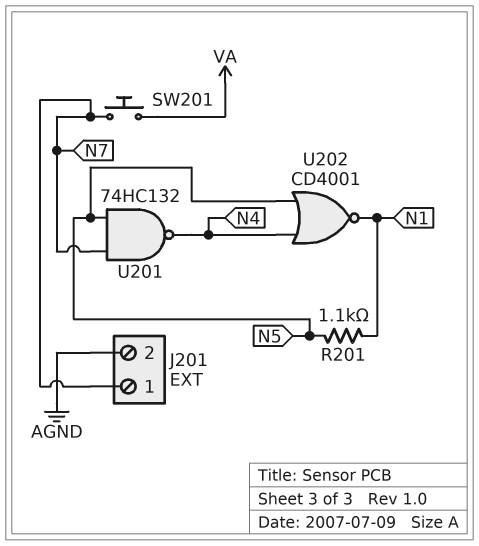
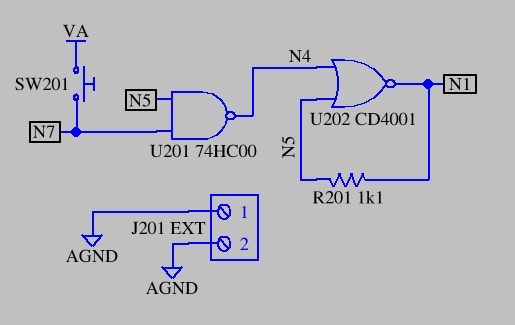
J201 pin 1: N7 -> AGND
U201: NAND 74HC132 (in N5, in N7, out N4) -> NAND 74HC00 (in N5, in N7, out N4)

